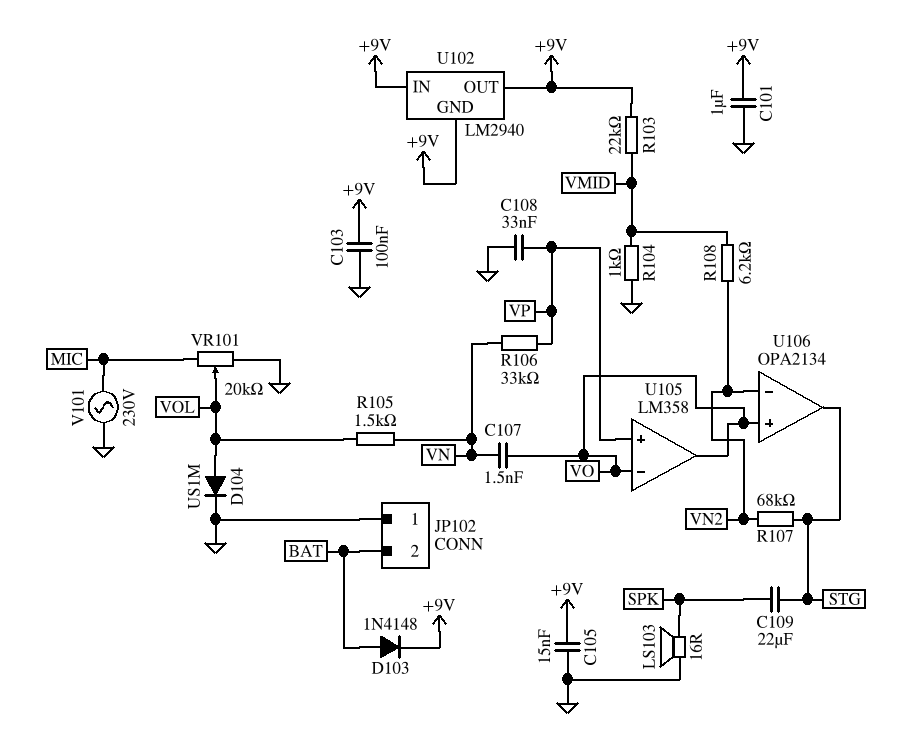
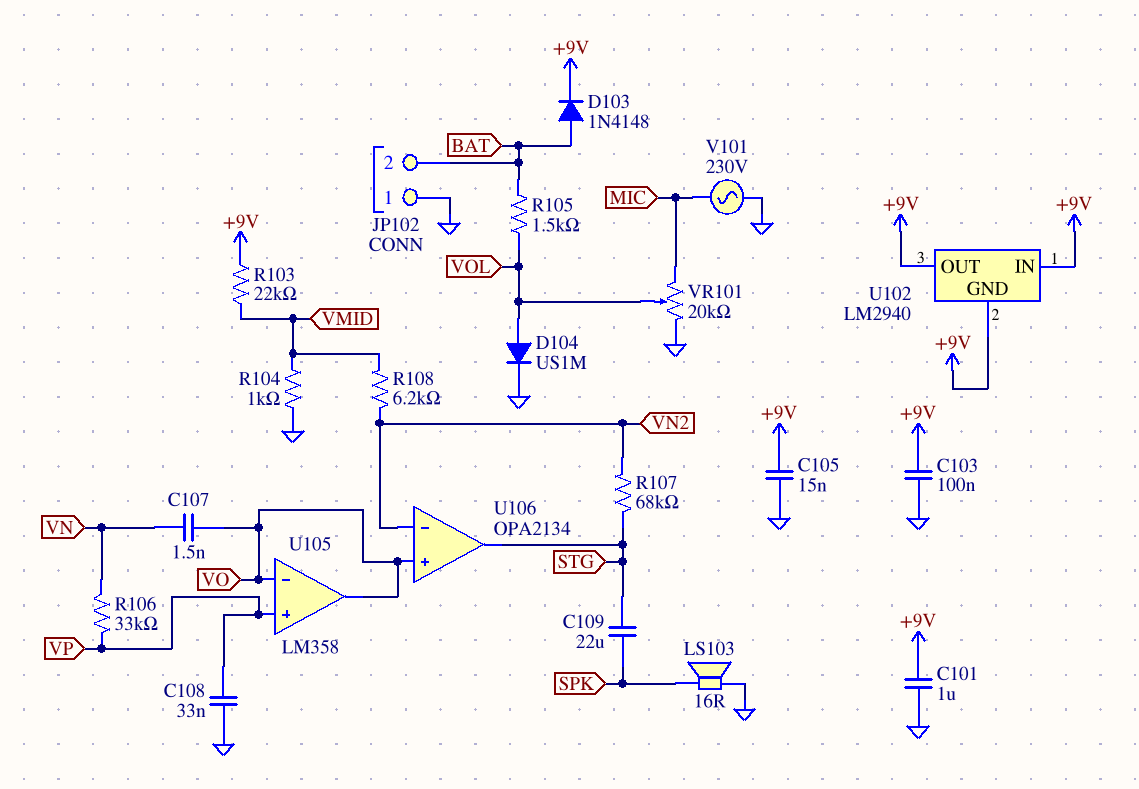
R105: 1.5k (VN, VOL) -> 1.5k (BAT, VOL)

